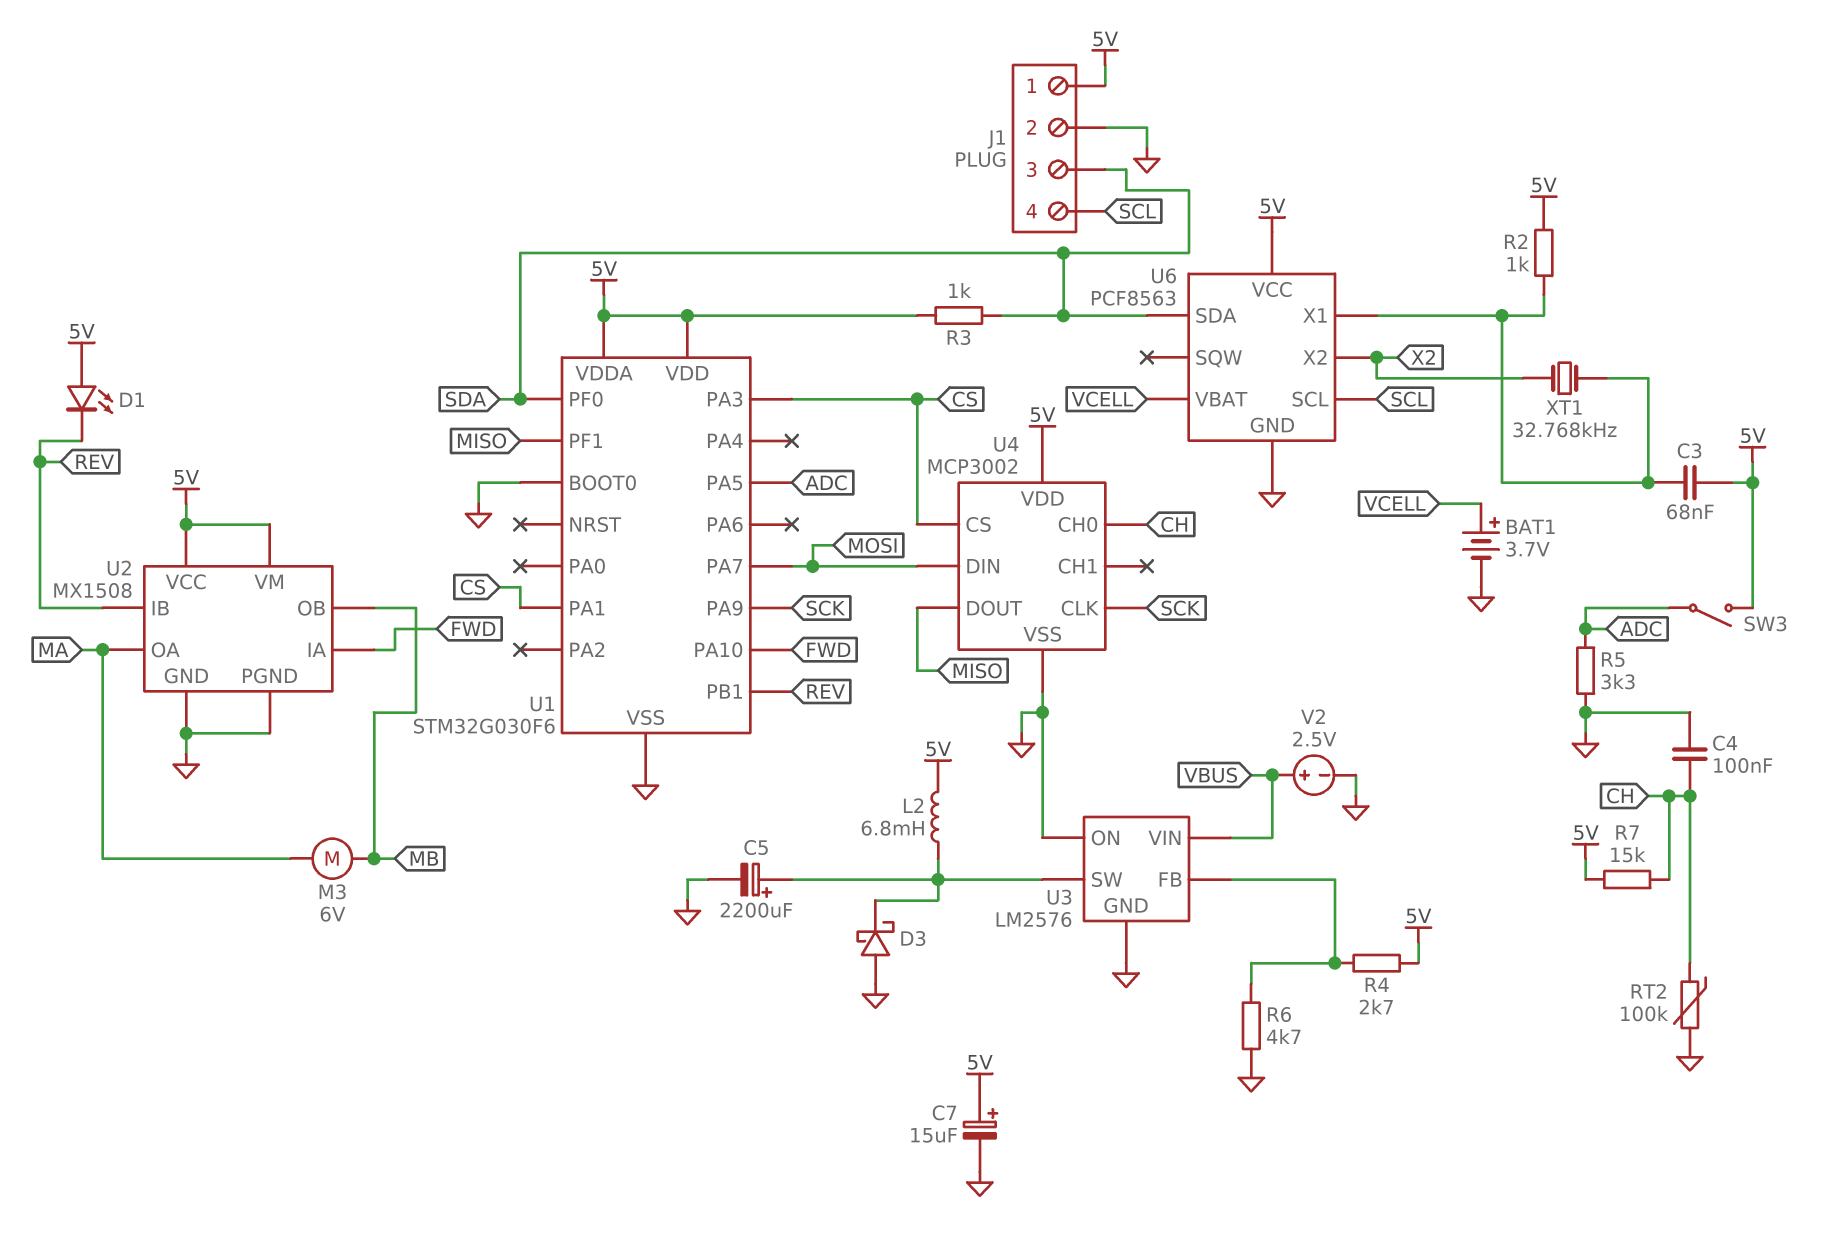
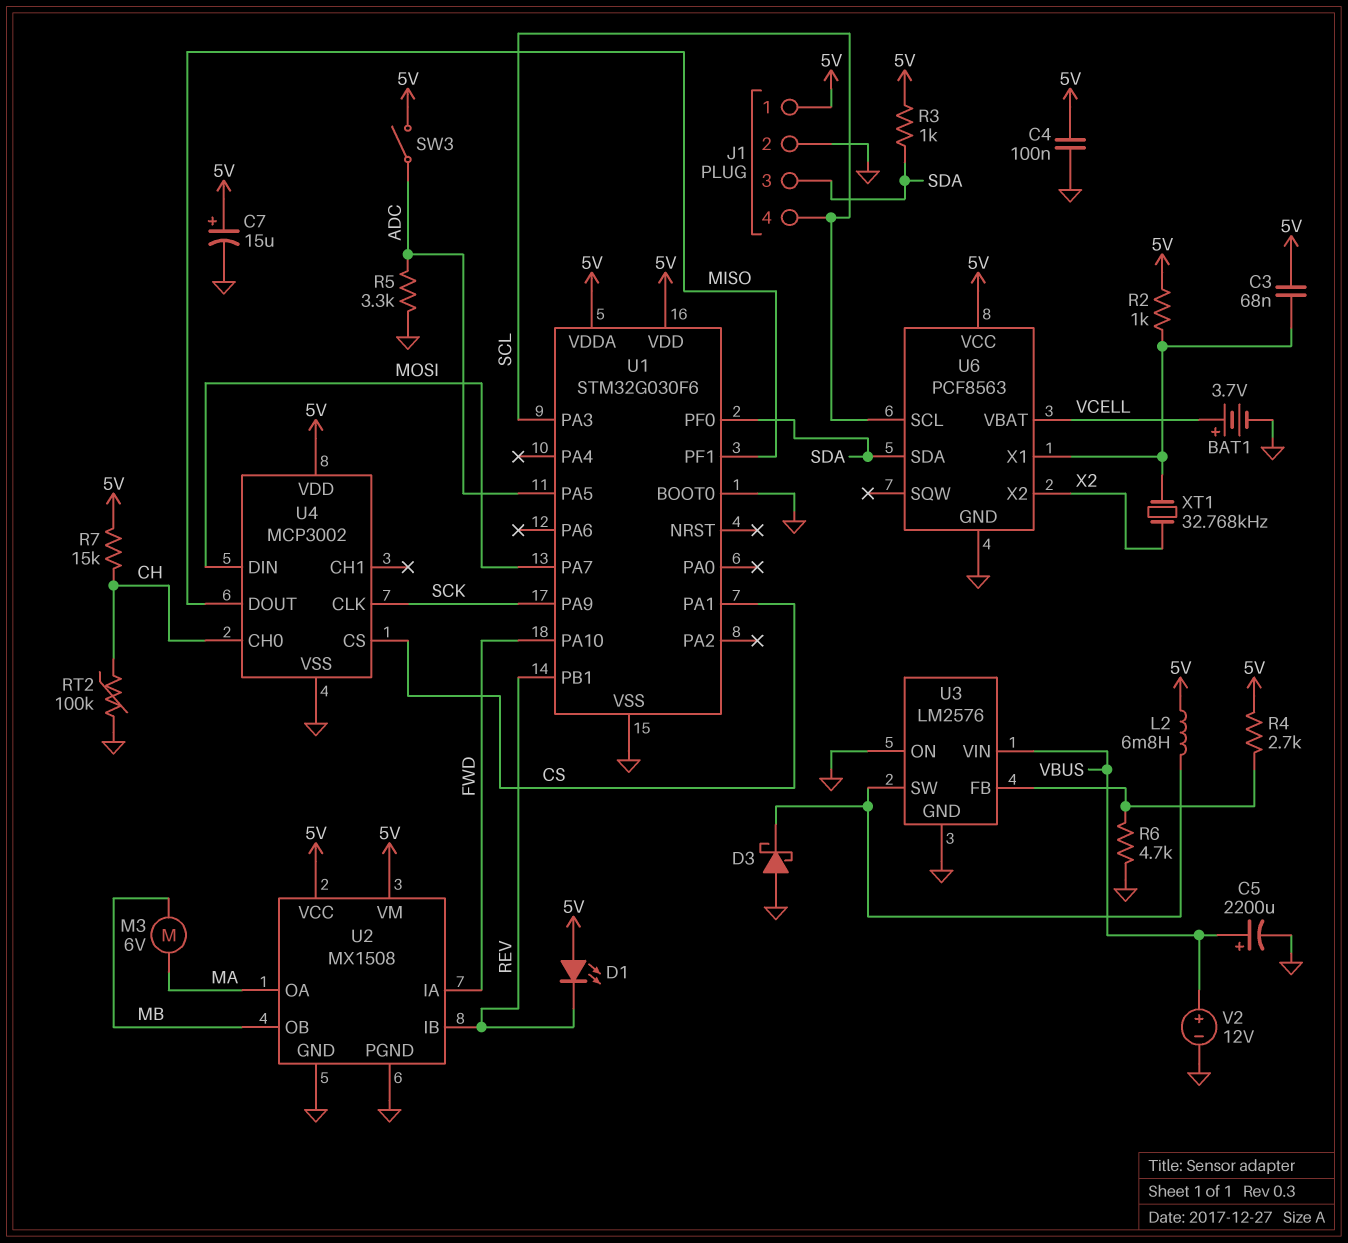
C4: 100nF (CH, GND) -> 100nF (5V, GND)
C5: 2200uF (plus U3/SW, minus GND) -> 2200uF (plus VBUS, minus GND)
U1 pin PA3: CS -> SCL
V2: 2.5V (plus VBUS, minus GND) -> 12V (plus VBUS, minus GND)

